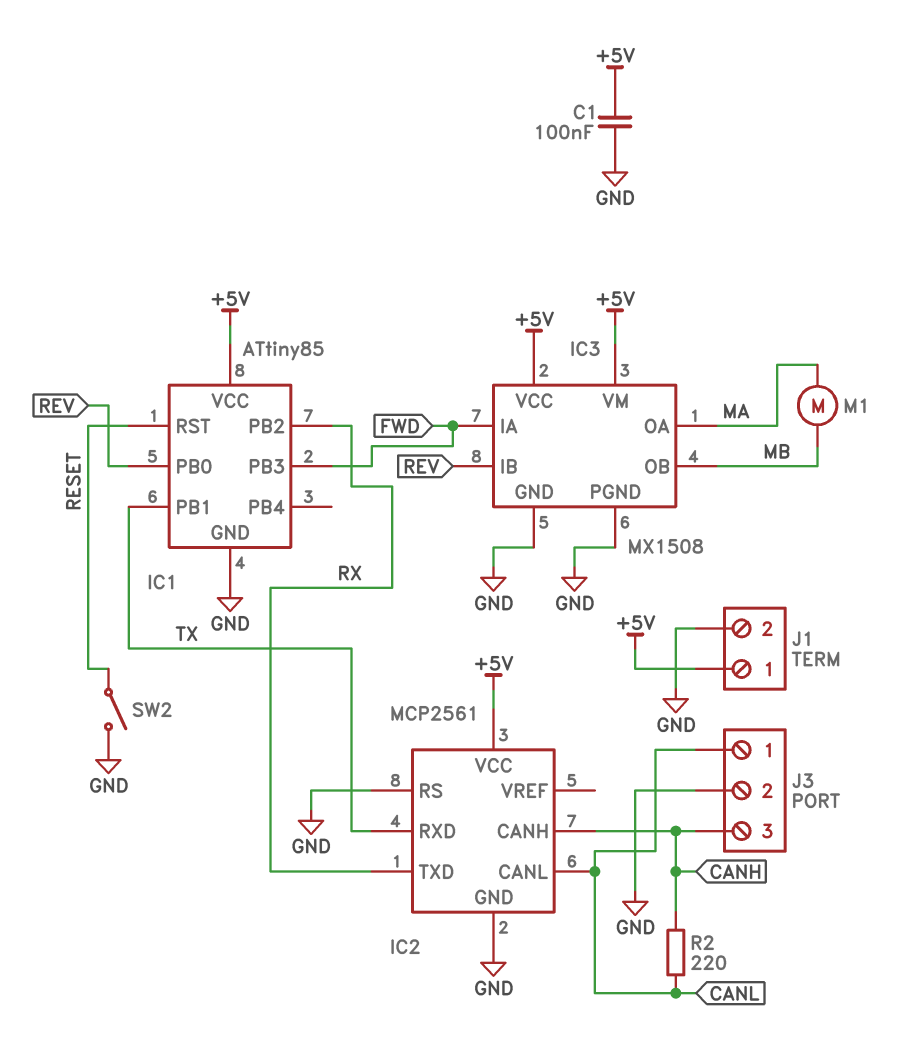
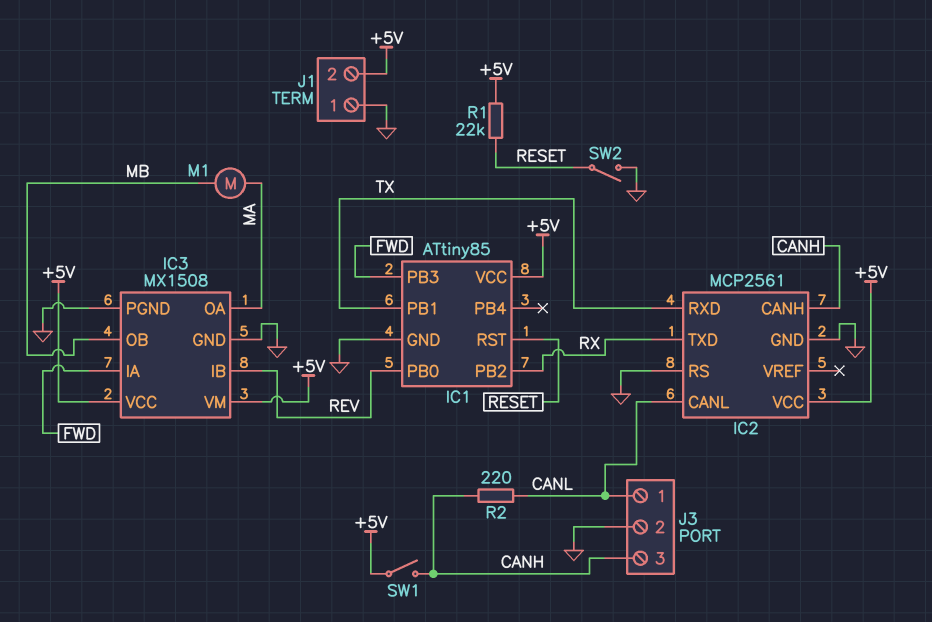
C1: 100nF (+5V, GND) -> none
J1 pin 1: +5V -> GND
J1 pin 2: GND -> +5V
R1: none -> 22k (+5V, RESET)
SW1: none -> switch (+5V, CANH)

